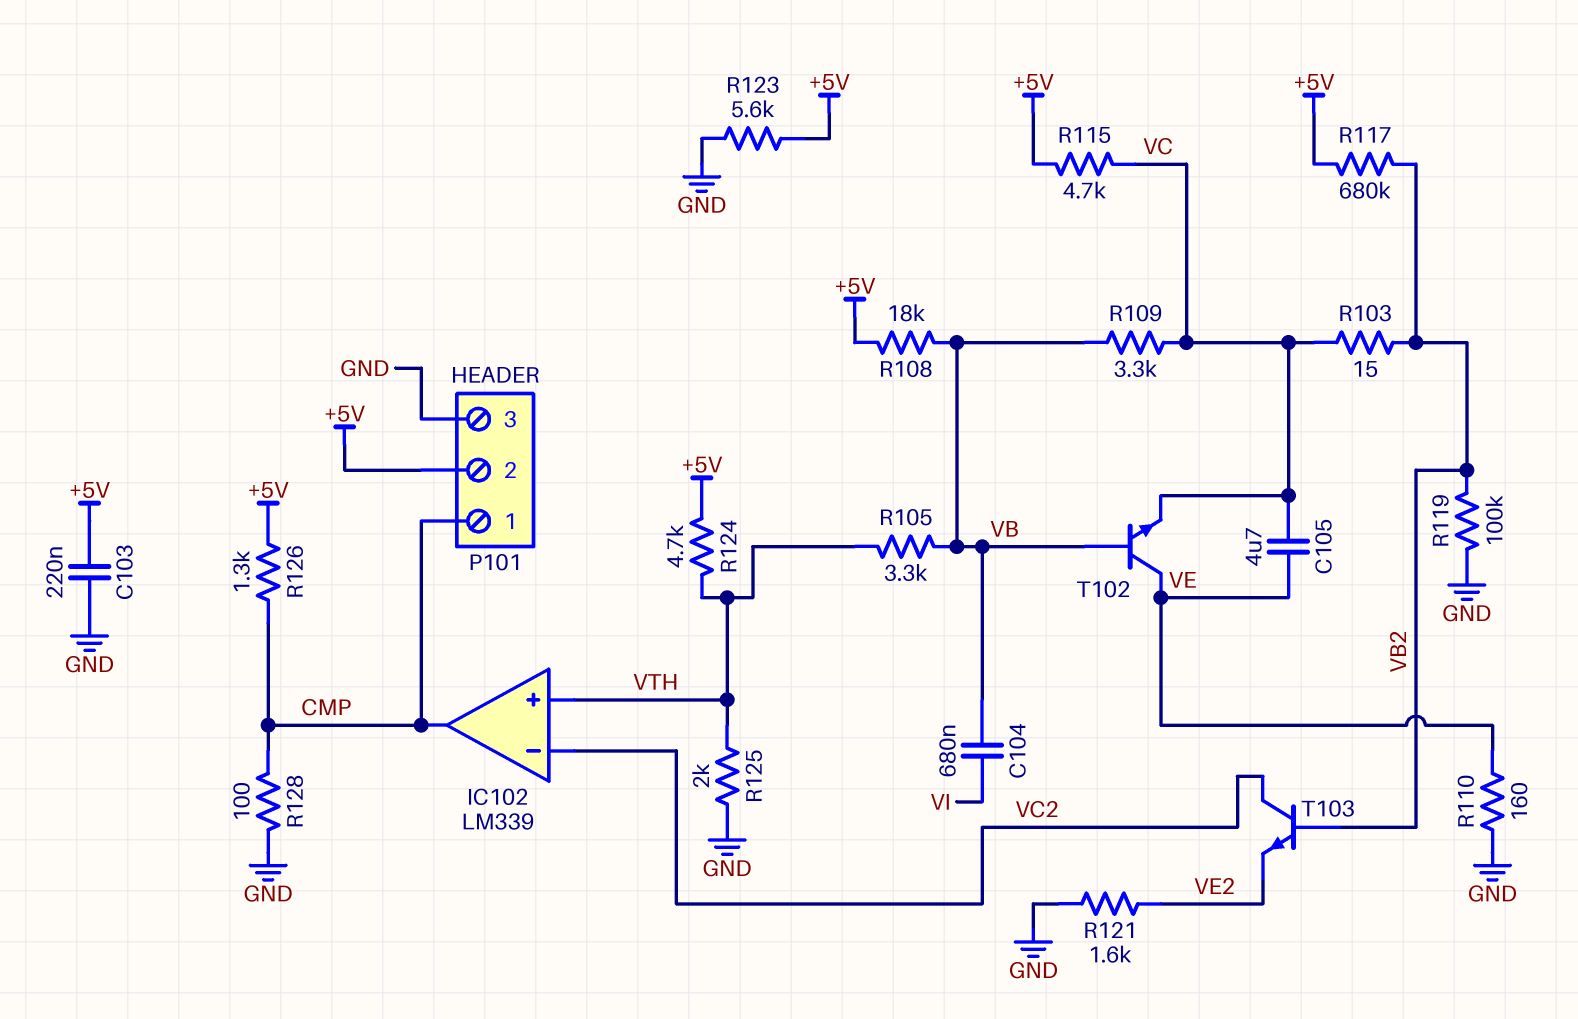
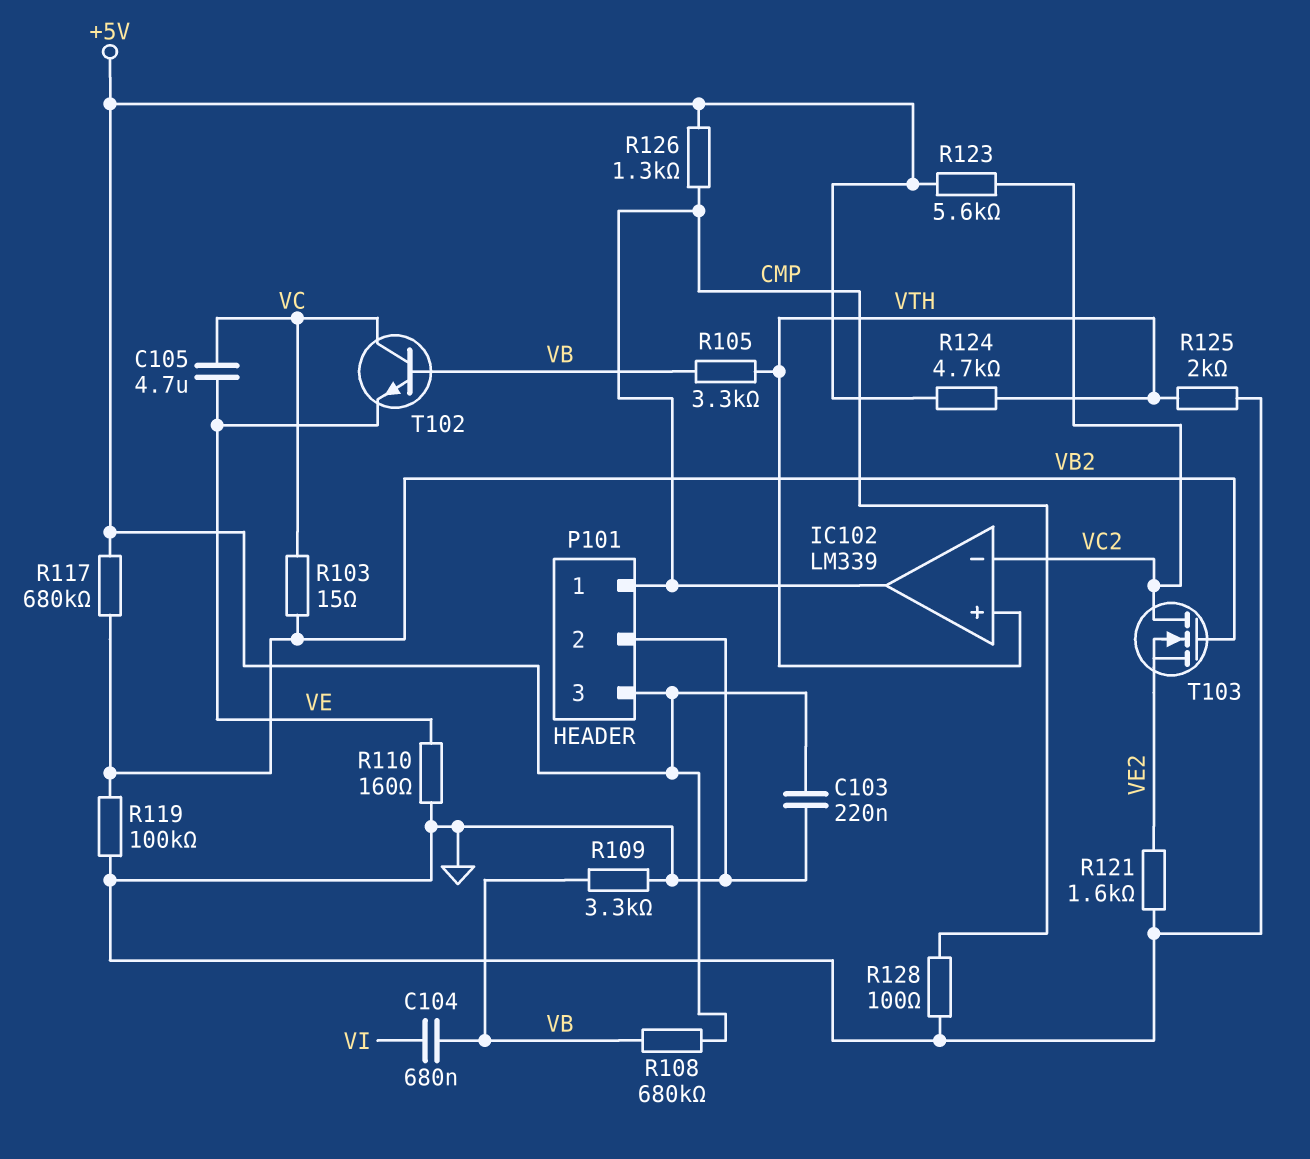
P101 pin 2: +5V -> GND
P101 pin 3: GND -> +5V
R108: 18k (+5V, VB) -> 680k (+5V, VB)
R109: 3.3k (VB, VC) -> 3.3k (GND, VB)
R115: 4.7k (+5V, VC) -> none
R123: 5.6k (+5V, GND) -> 5.6k (+5V, VC2)
T102: NPN (B VB, C VE, E VC) -> NPN (B VB, C VC, E VE)
T103: NPN (B VB2, C VC2, E VE2) -> NMOS (G VB2, D VC2, S VE2)

